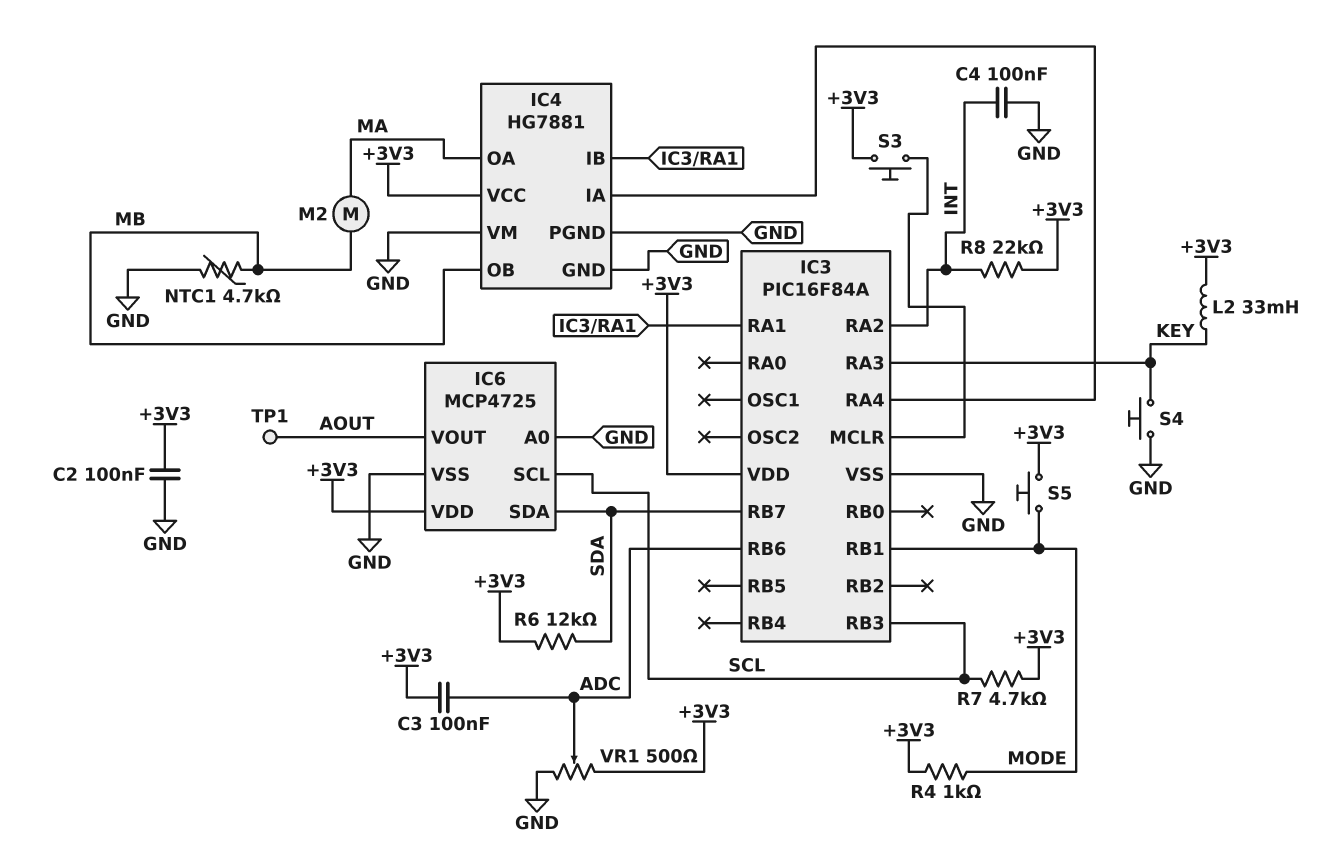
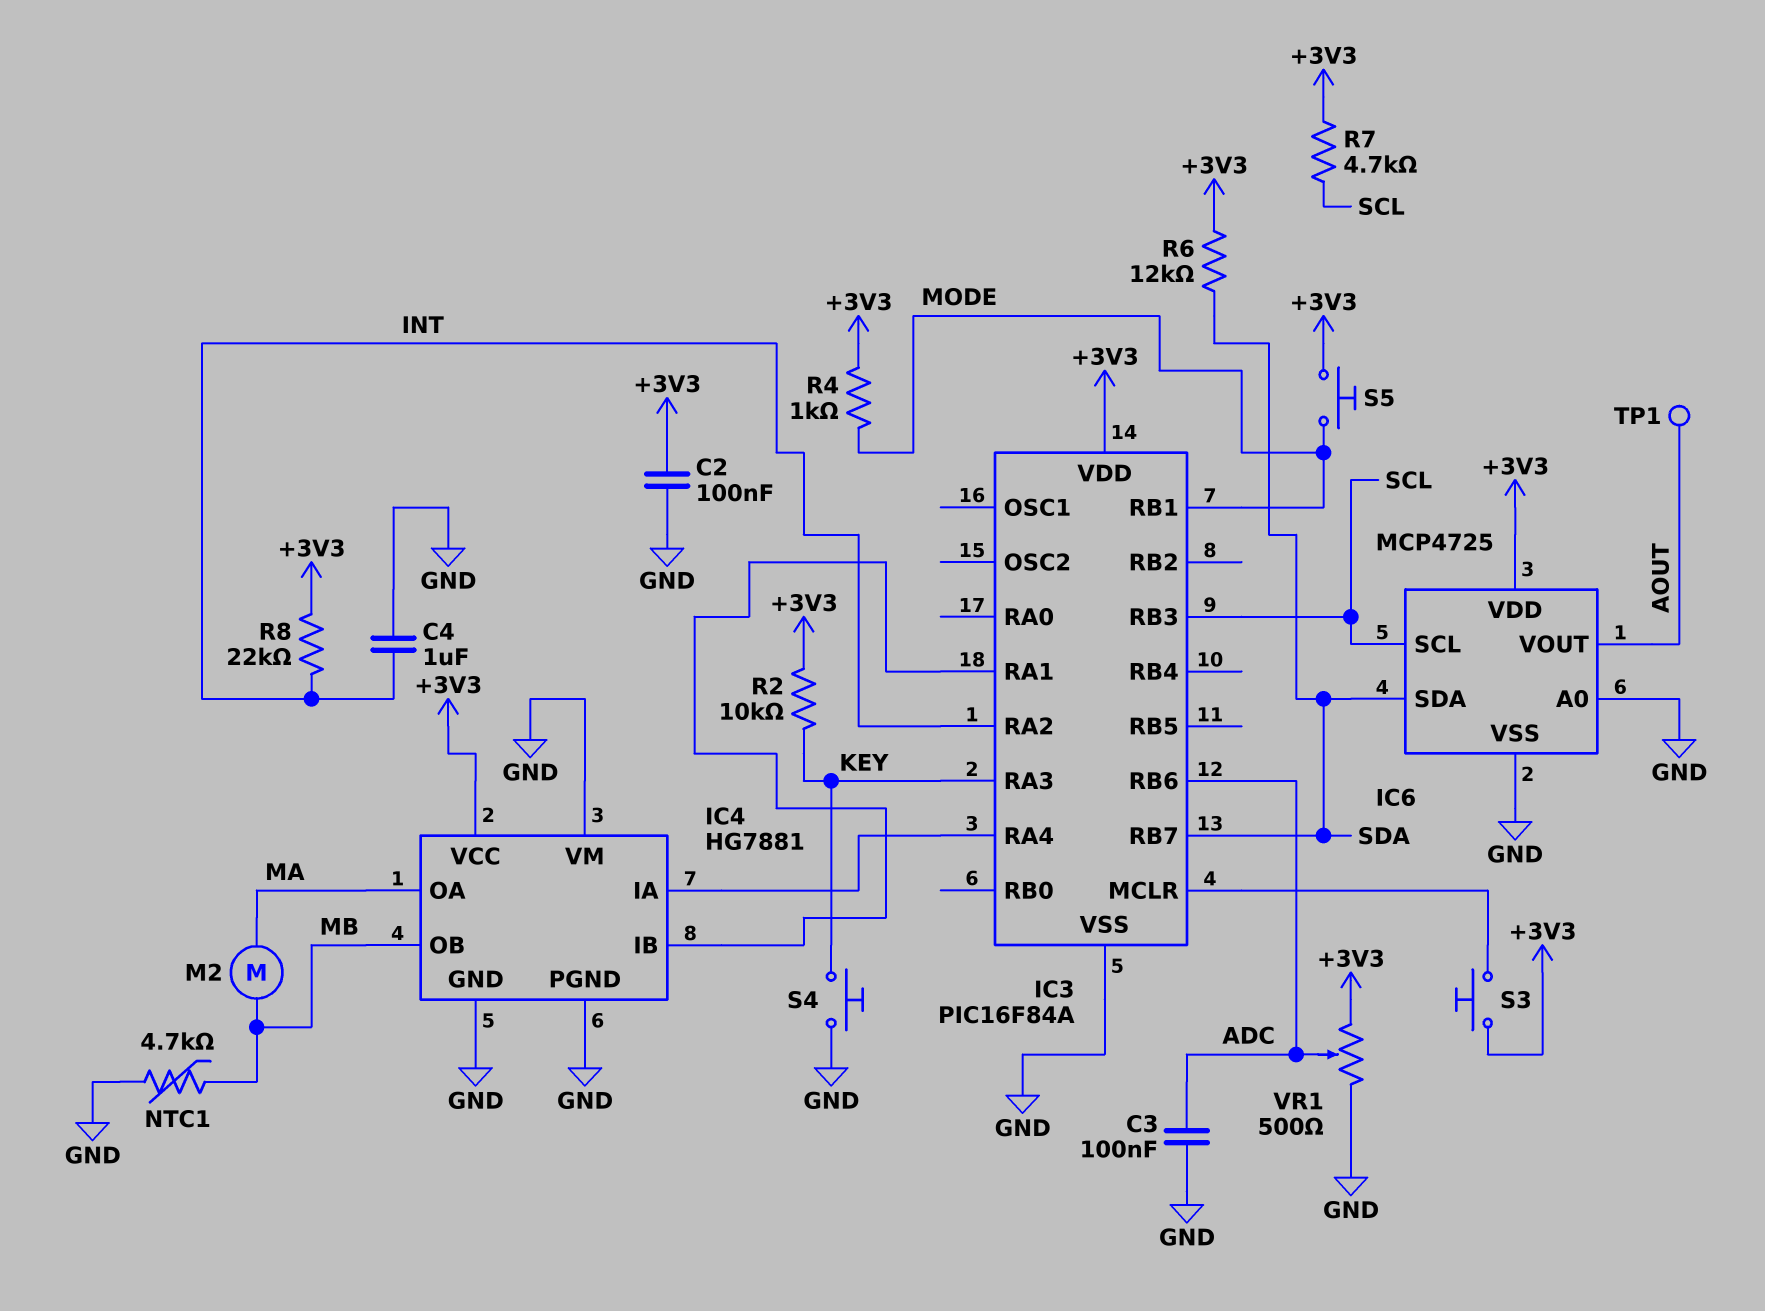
C3: 100nF (+3V3, ADC) -> 100nF (ADC, GND)
C4: 100nF (GND, INT) -> 1uF (GND, INT)
L2: 33mH (+3V3, KEY) -> none
R2: none -> 10k (+3V3, KEY)

